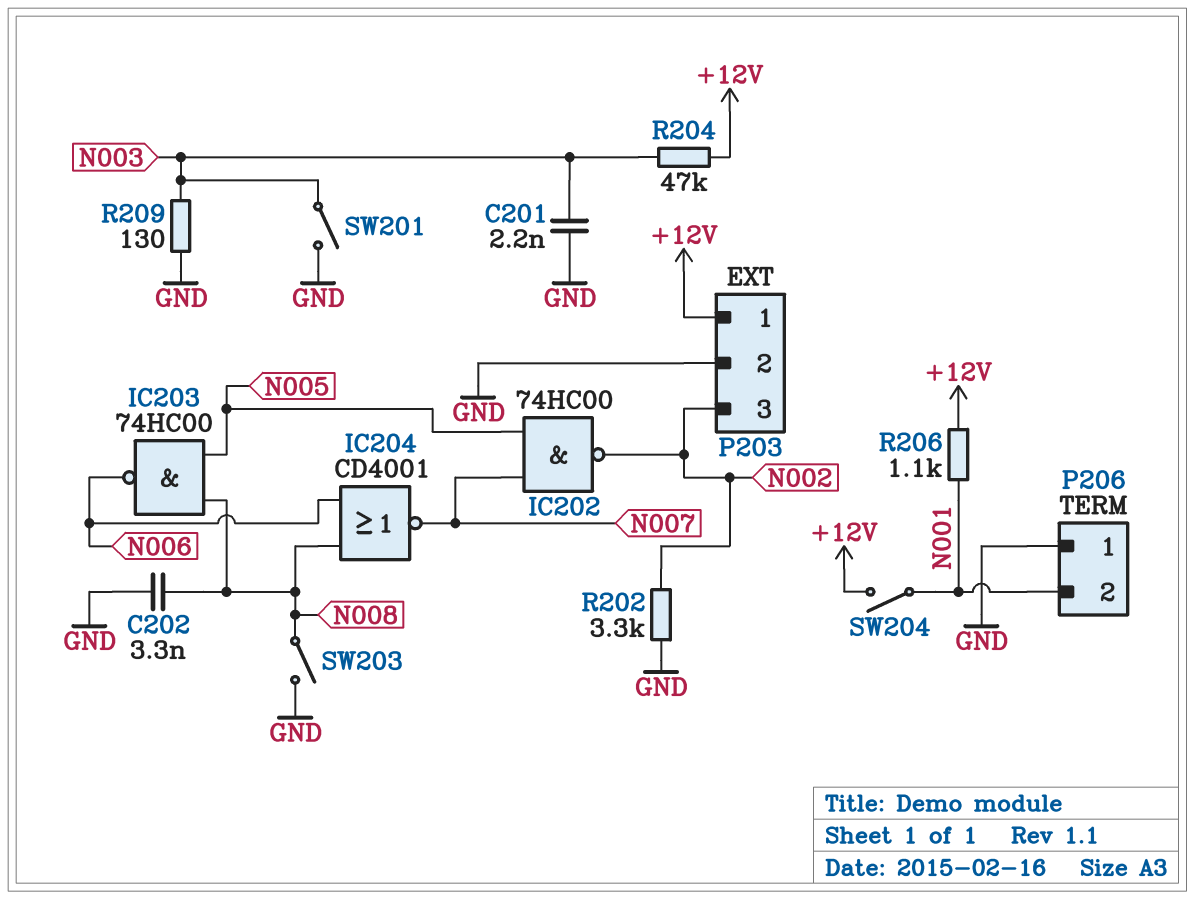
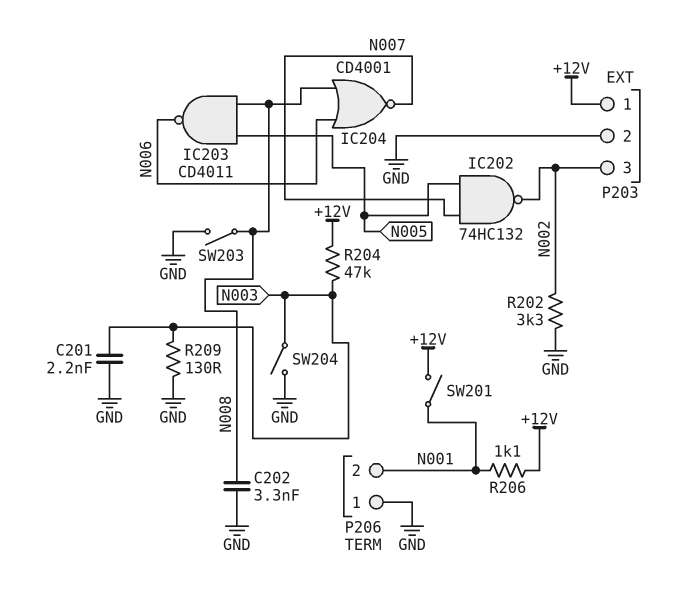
IC202: NAND 74HC00 (in N005, in N007, out N002) -> NAND 74HC132 (in N005, in N007, out N002)
IC203: NAND 74HC00 (in N005, in N008, out N006) -> NAND CD4011 (in N005, in N008, out N006)
SW201: switch (GND, N003) -> switch (+12V, N001)
SW204: switch (+12V, N001) -> switch (GND, N003)

